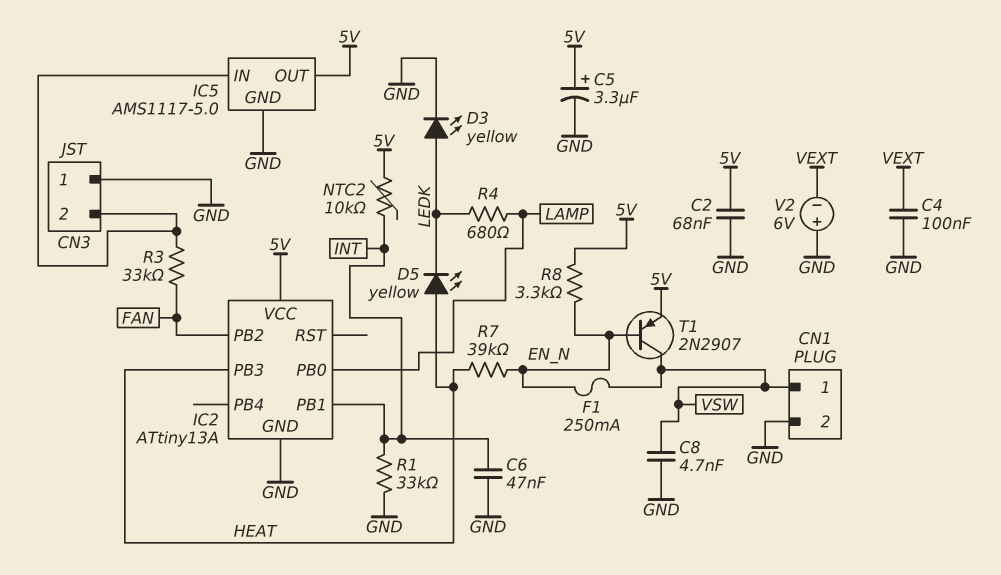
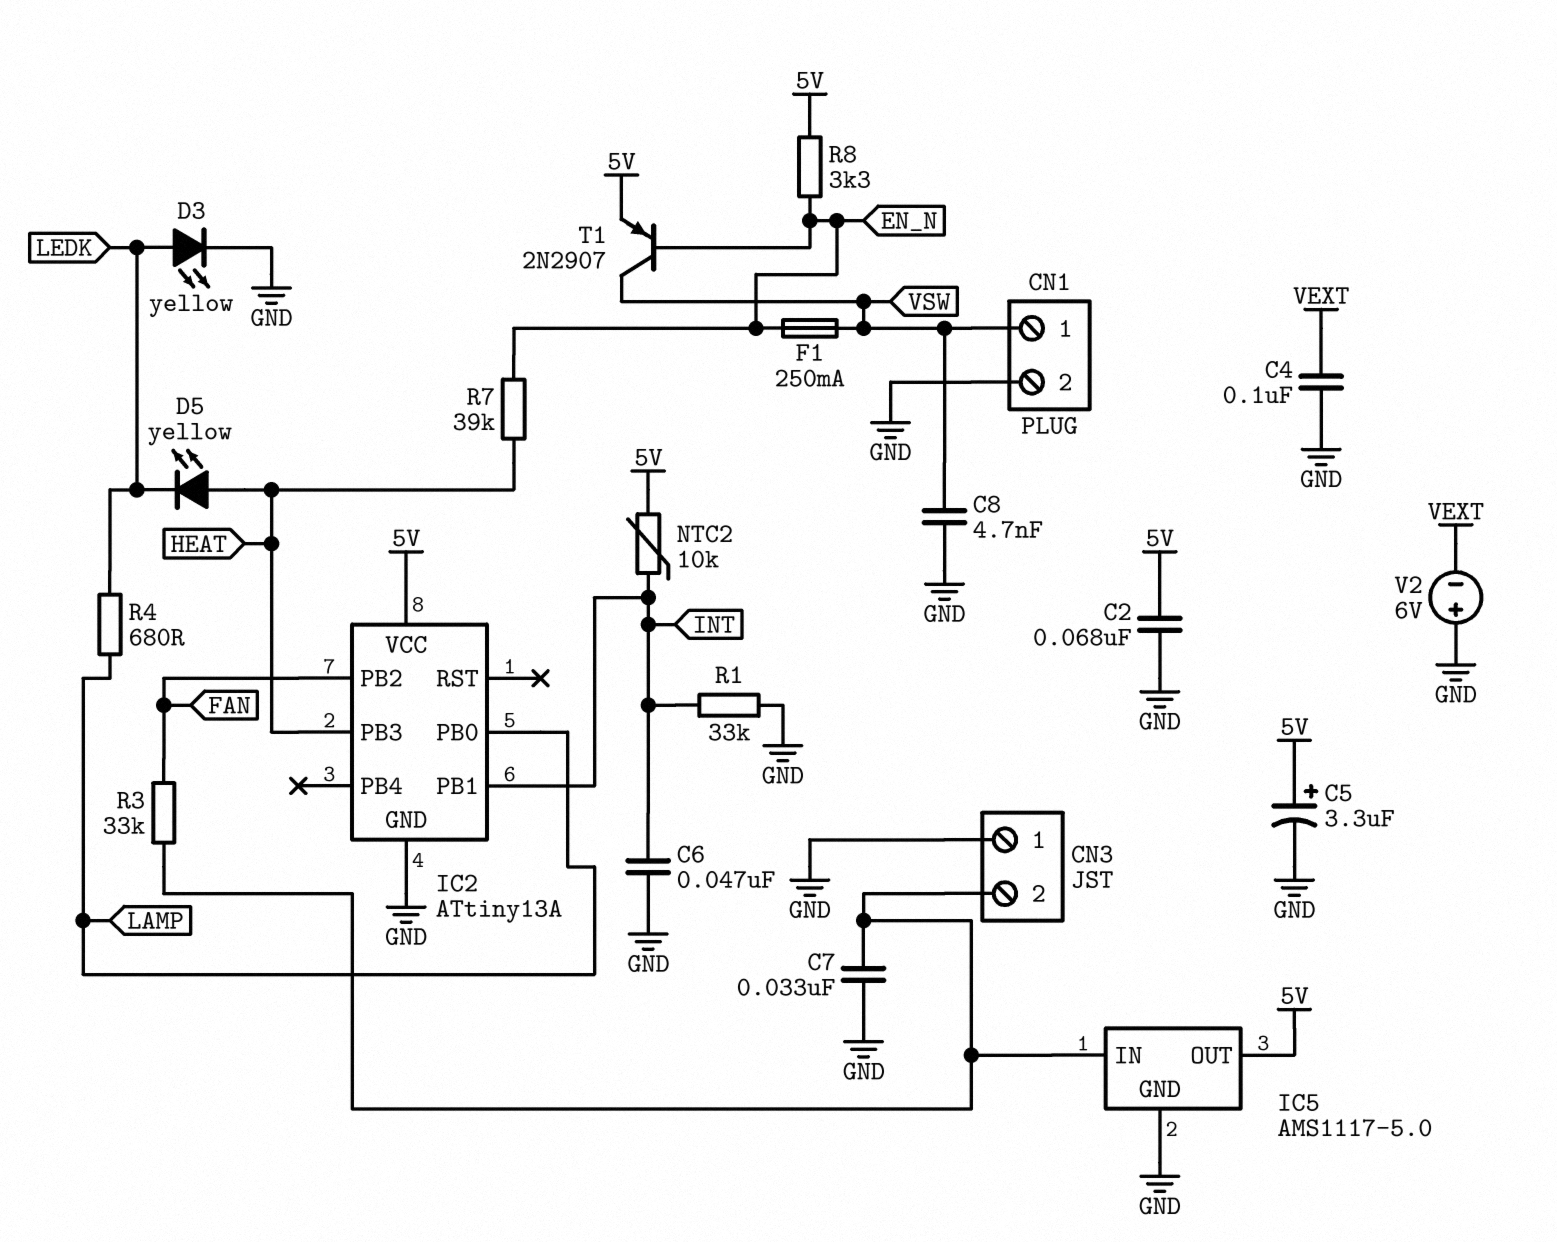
C7: none -> 33nF (CN3/2, GND)

